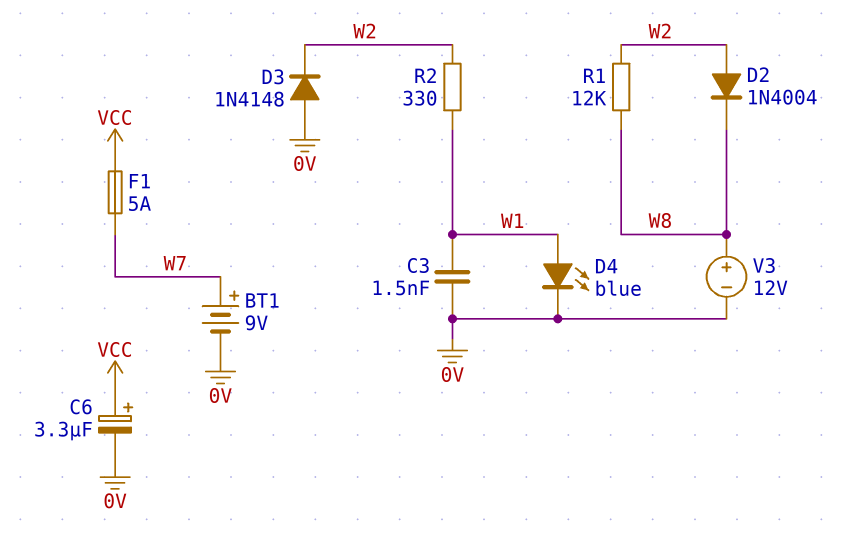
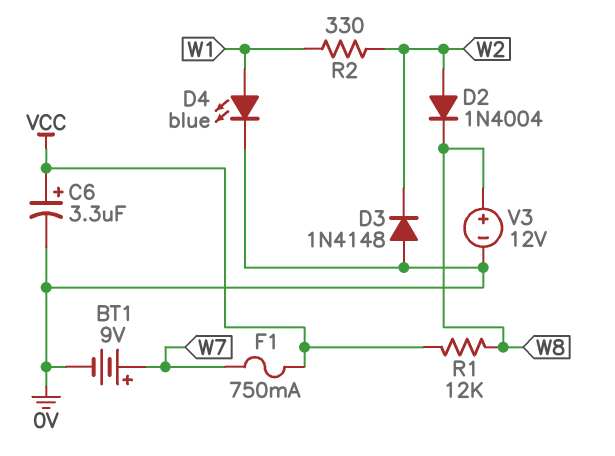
C3: 1.5nF (0V, W1) -> none
F1: 5A (VCC, W7) -> 750mA (VCC, W7)
R1: 12k (W2, W8) -> 12k (VCC, W8)

